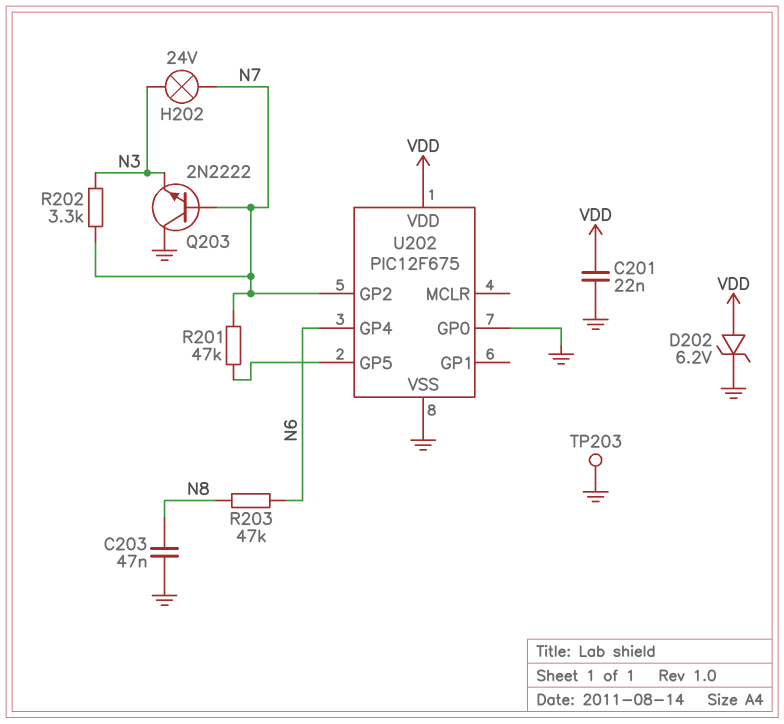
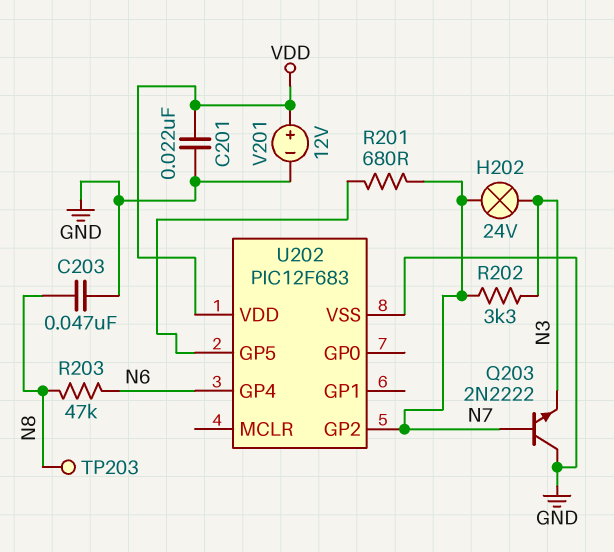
D202: zener 6.2V (A VDD, K GND) -> none
R201: 47k (N7, U202/GP5) -> 680 (N7, U202/GP5)
TP203: test point (GND) -> test point (N8)
U202: PIC12F675 -> PIC12F683
U202 pin GP0: GND -> none
V201: none -> 12V (plus VDD, minus GND)

